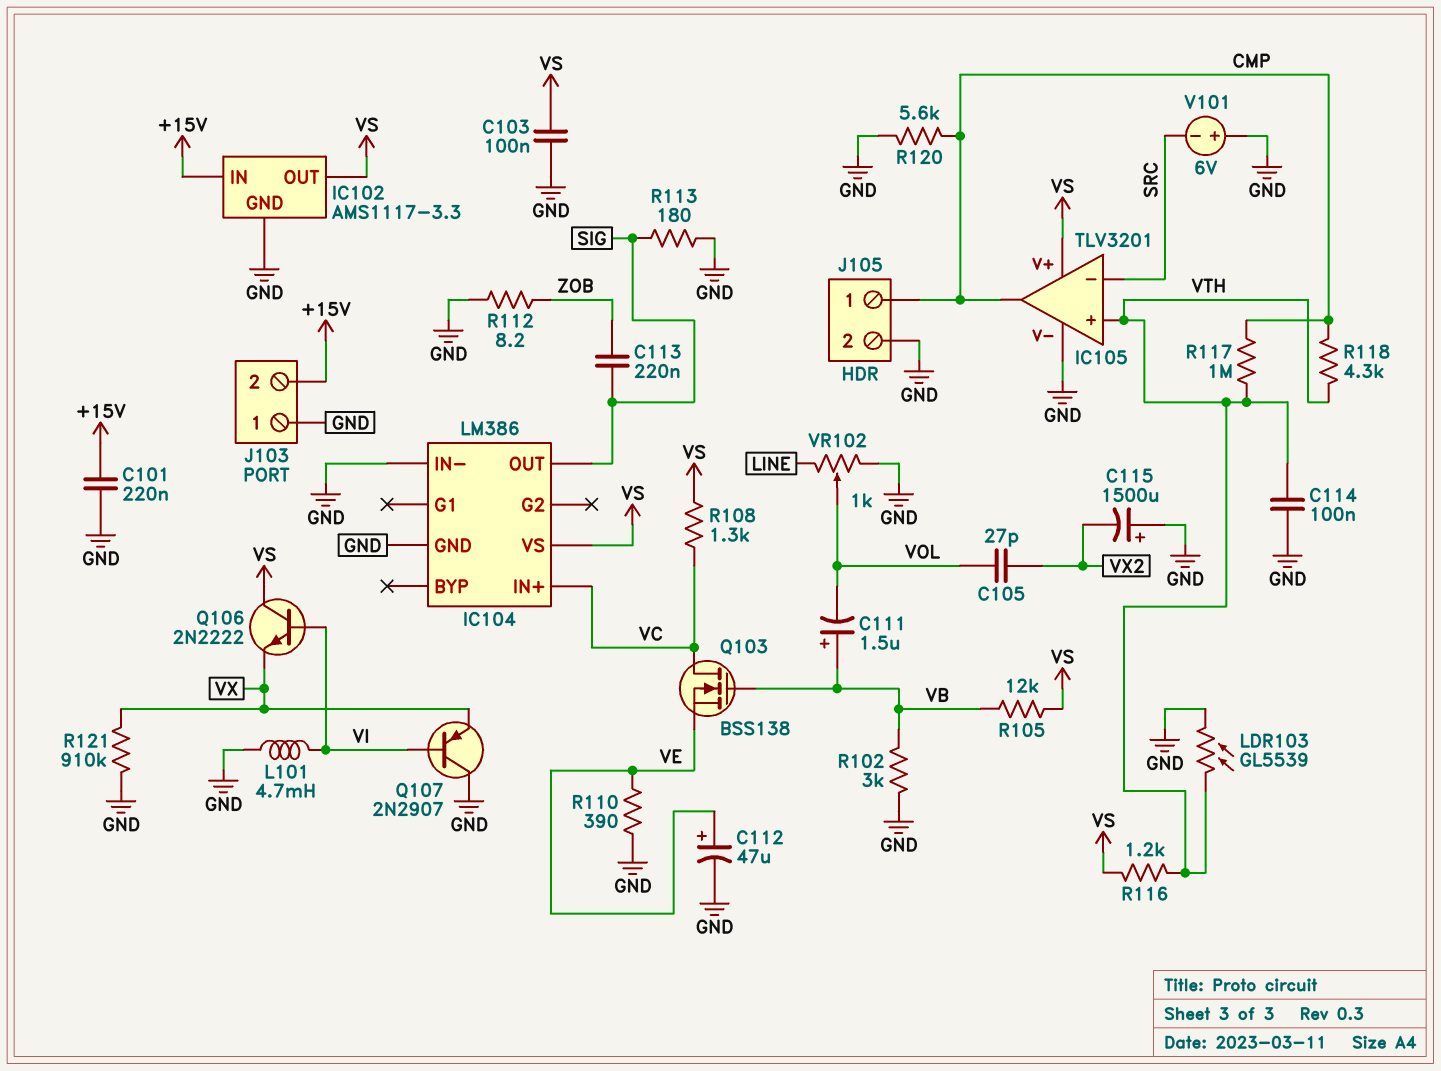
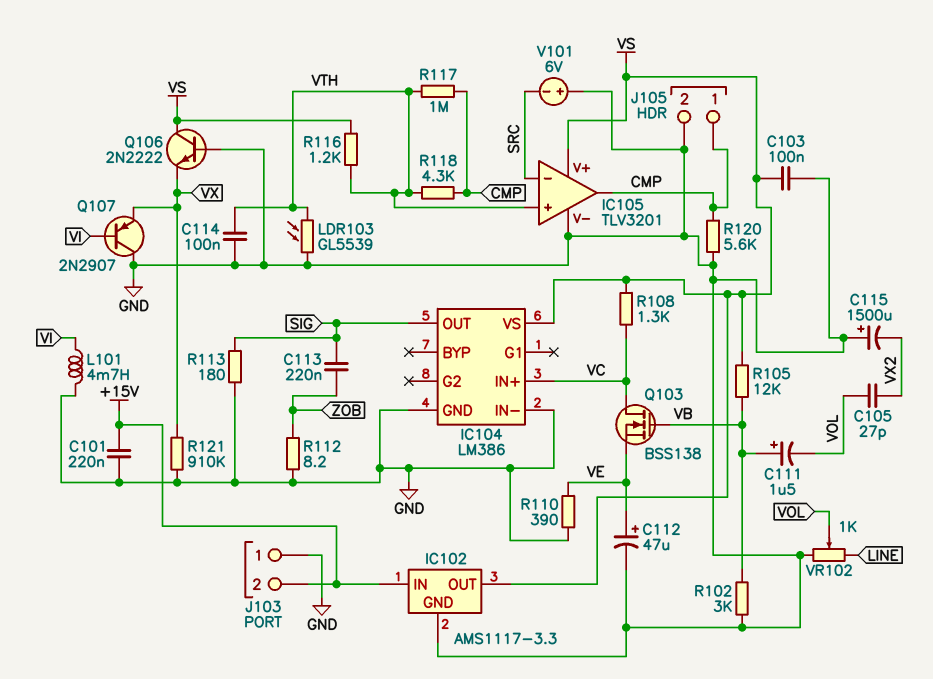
Q106: NPN 2N2222 (B VI, C VS, E VX) -> NPN 2N2222 (B GND, C VS, E VX)

